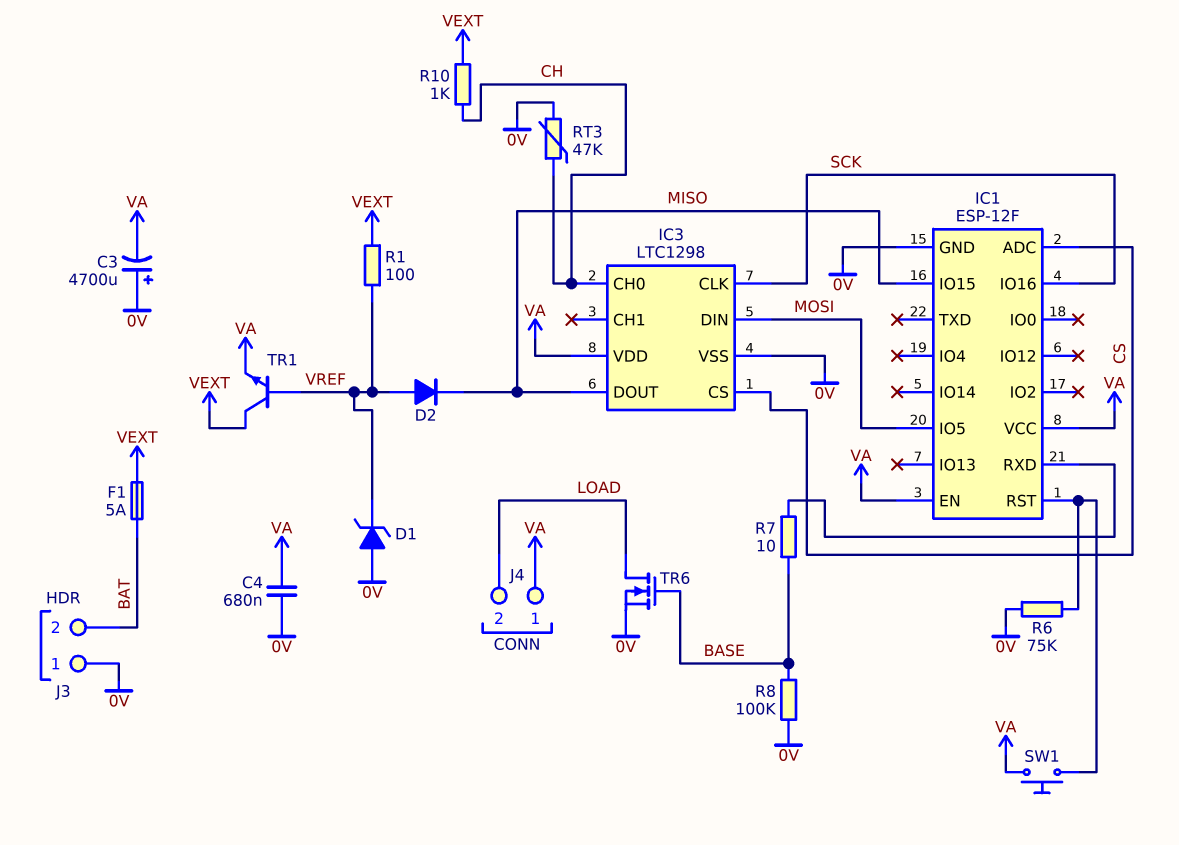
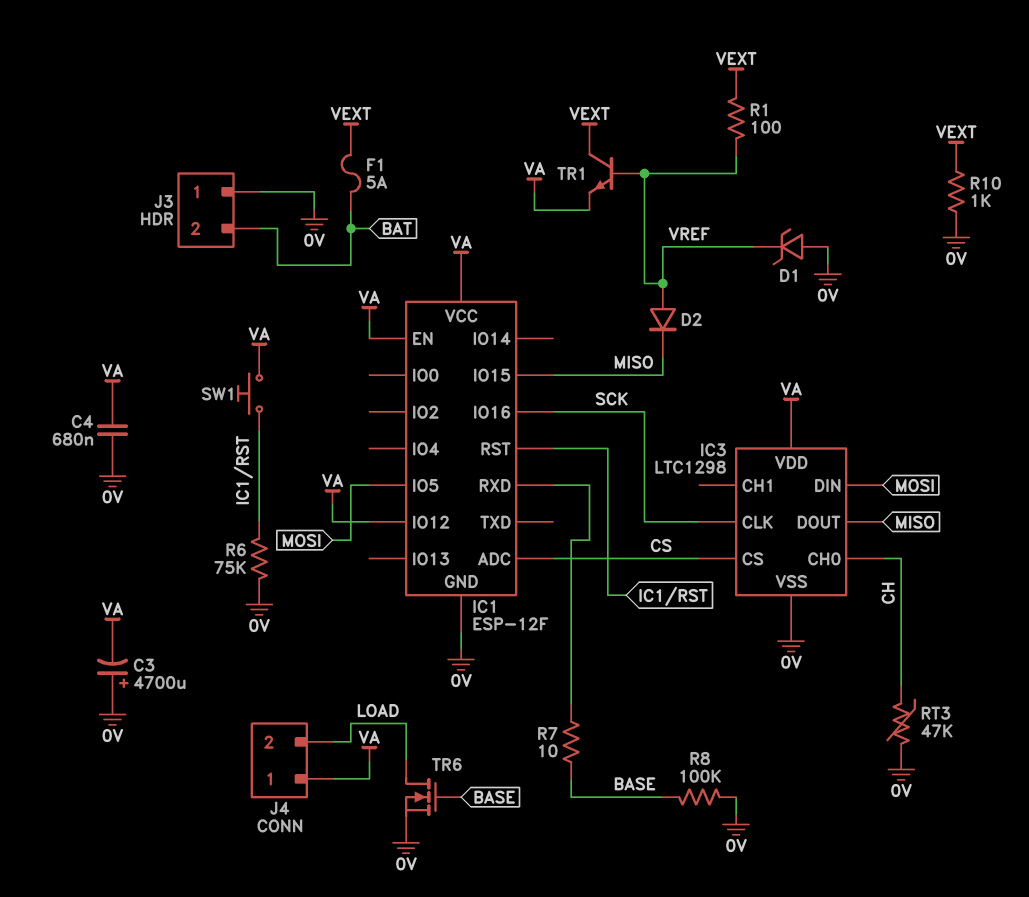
IC1 pin IO12: none -> VA
R10: 1k (CH, VEXT) -> 1k (0V, VEXT)

